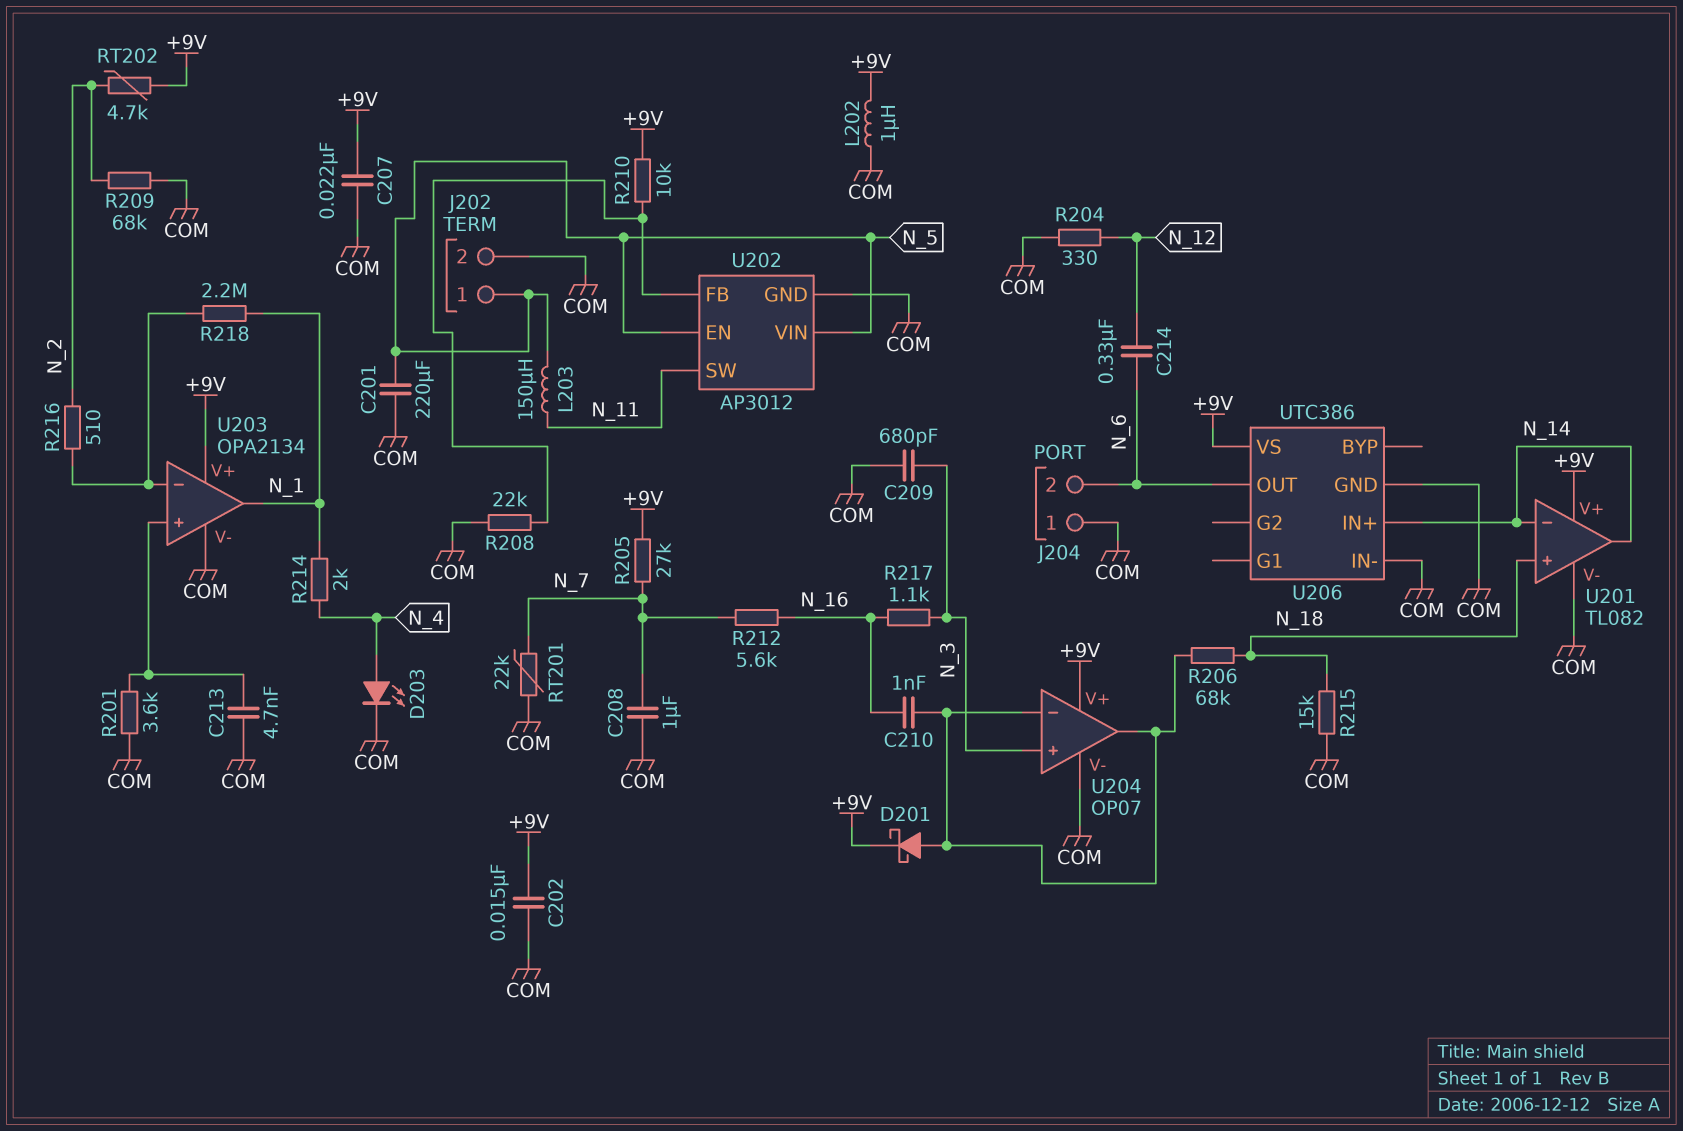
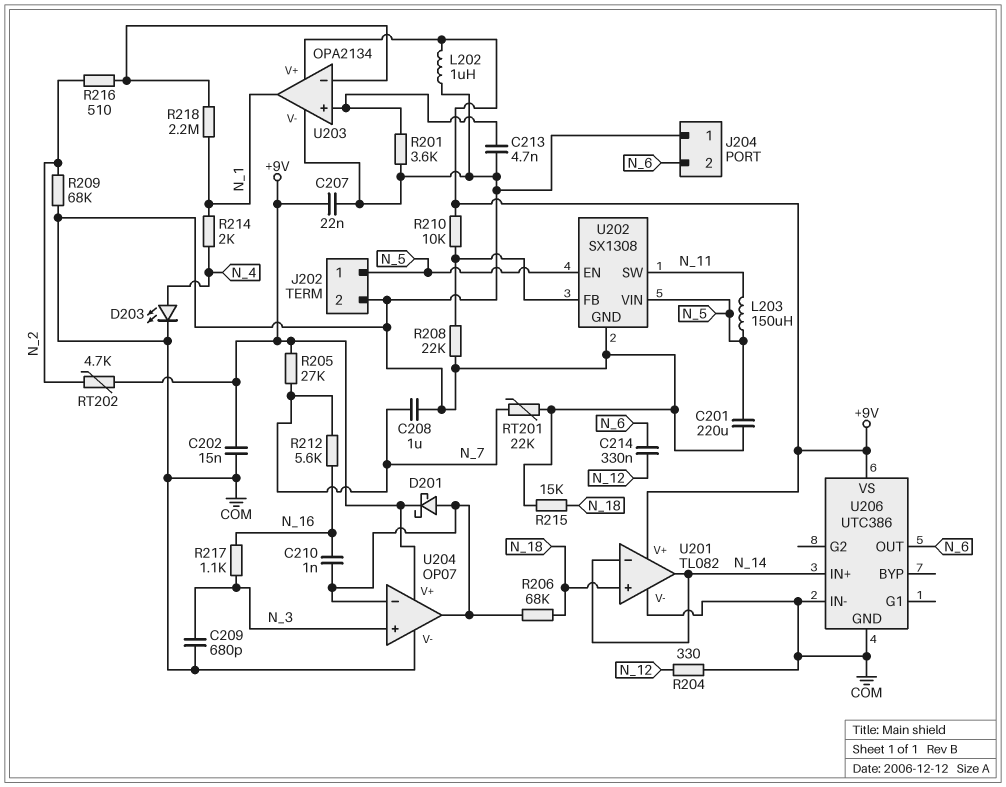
U202: AP3012 -> SX1308

